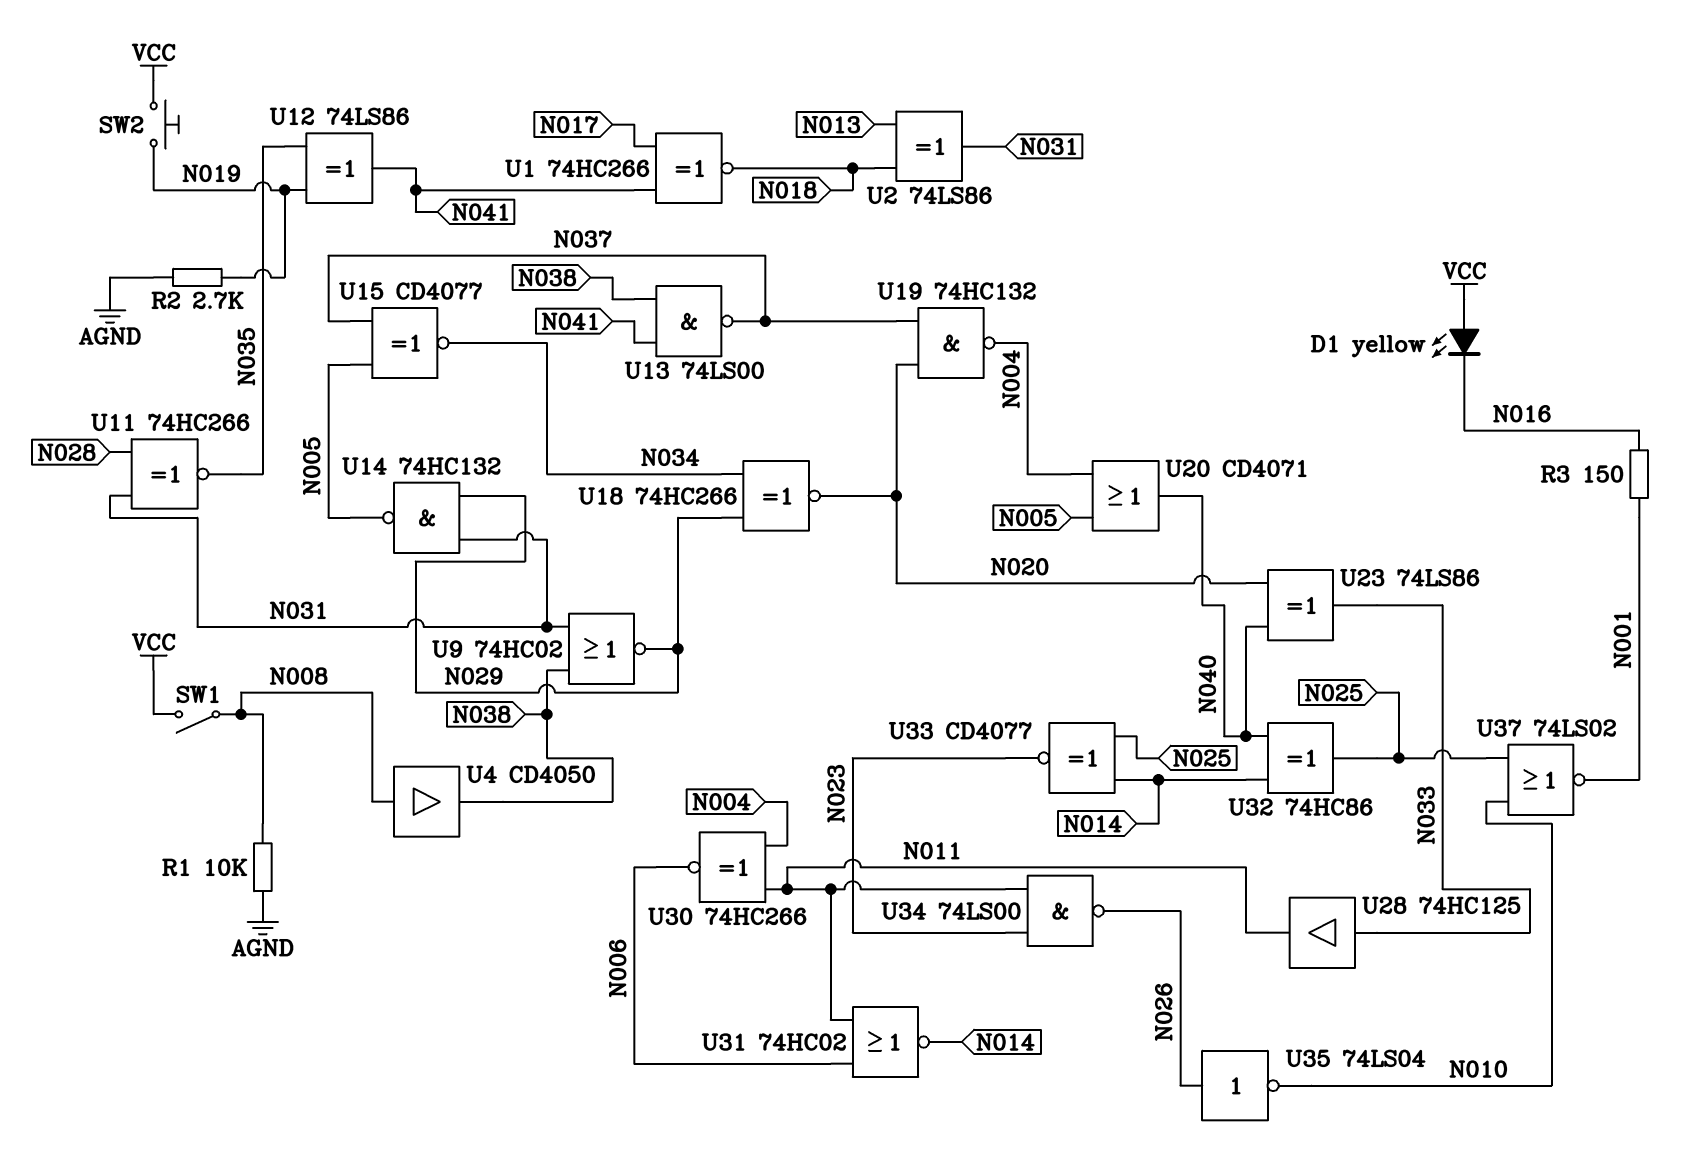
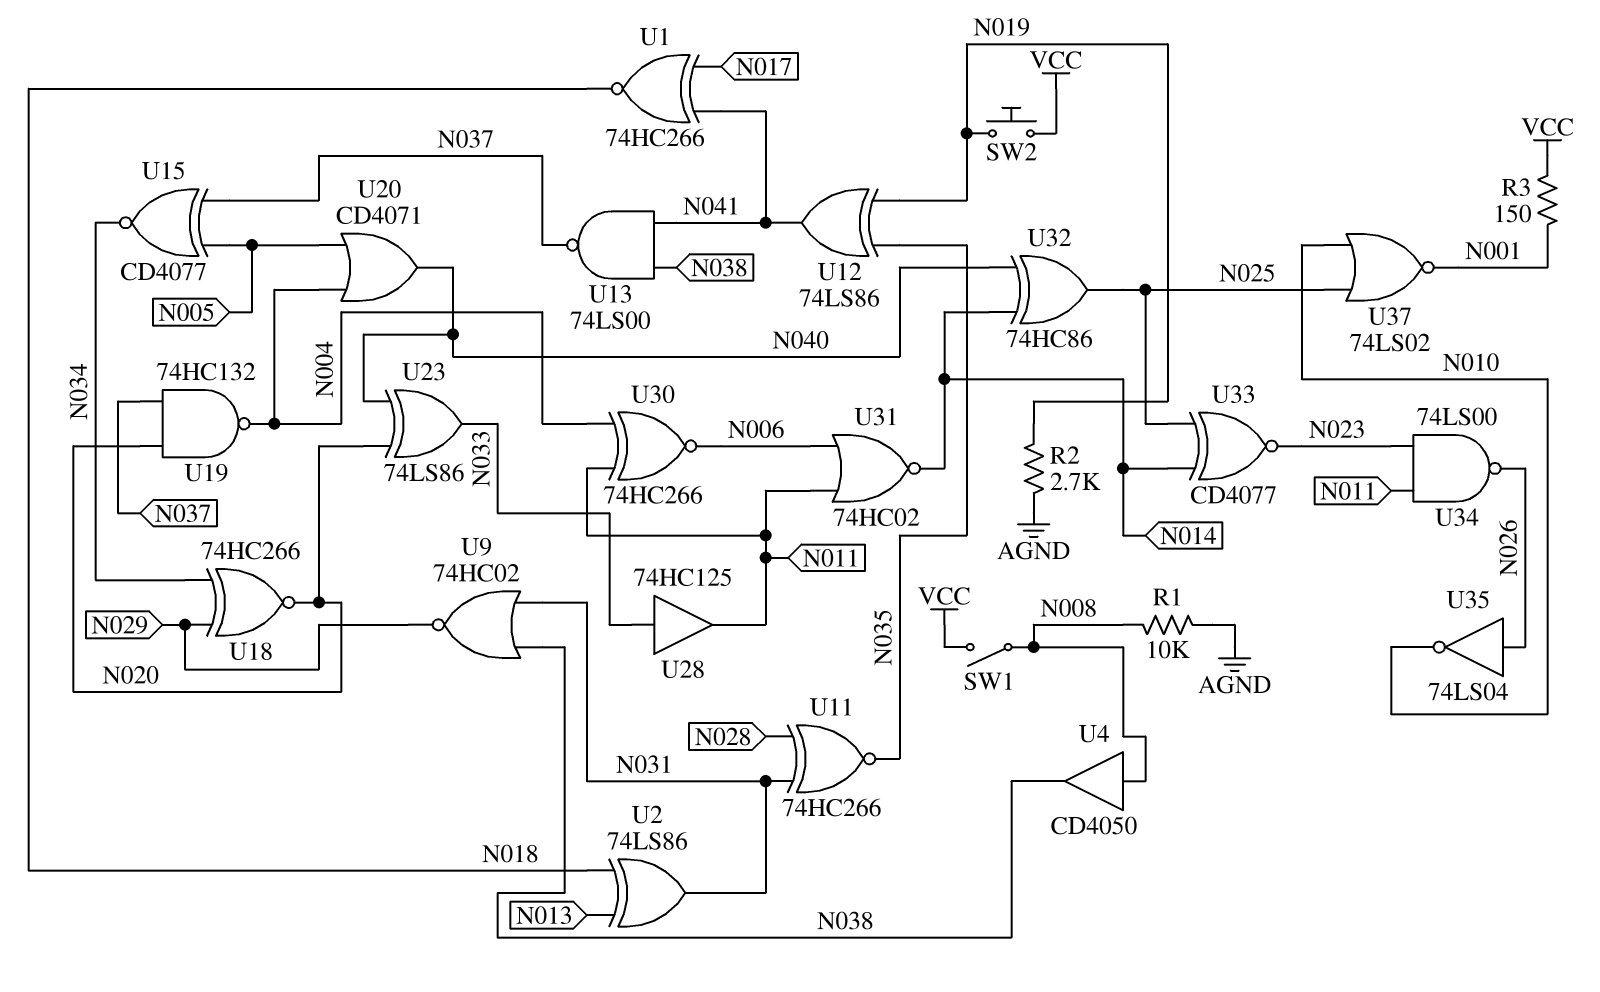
D1: LED yellow (A VCC, K N016) -> none
R3: 150 (N001, N016) -> 150 (N001, VCC)
U14: NAND 74HC132 (in N029, in N031, out N005) -> none

